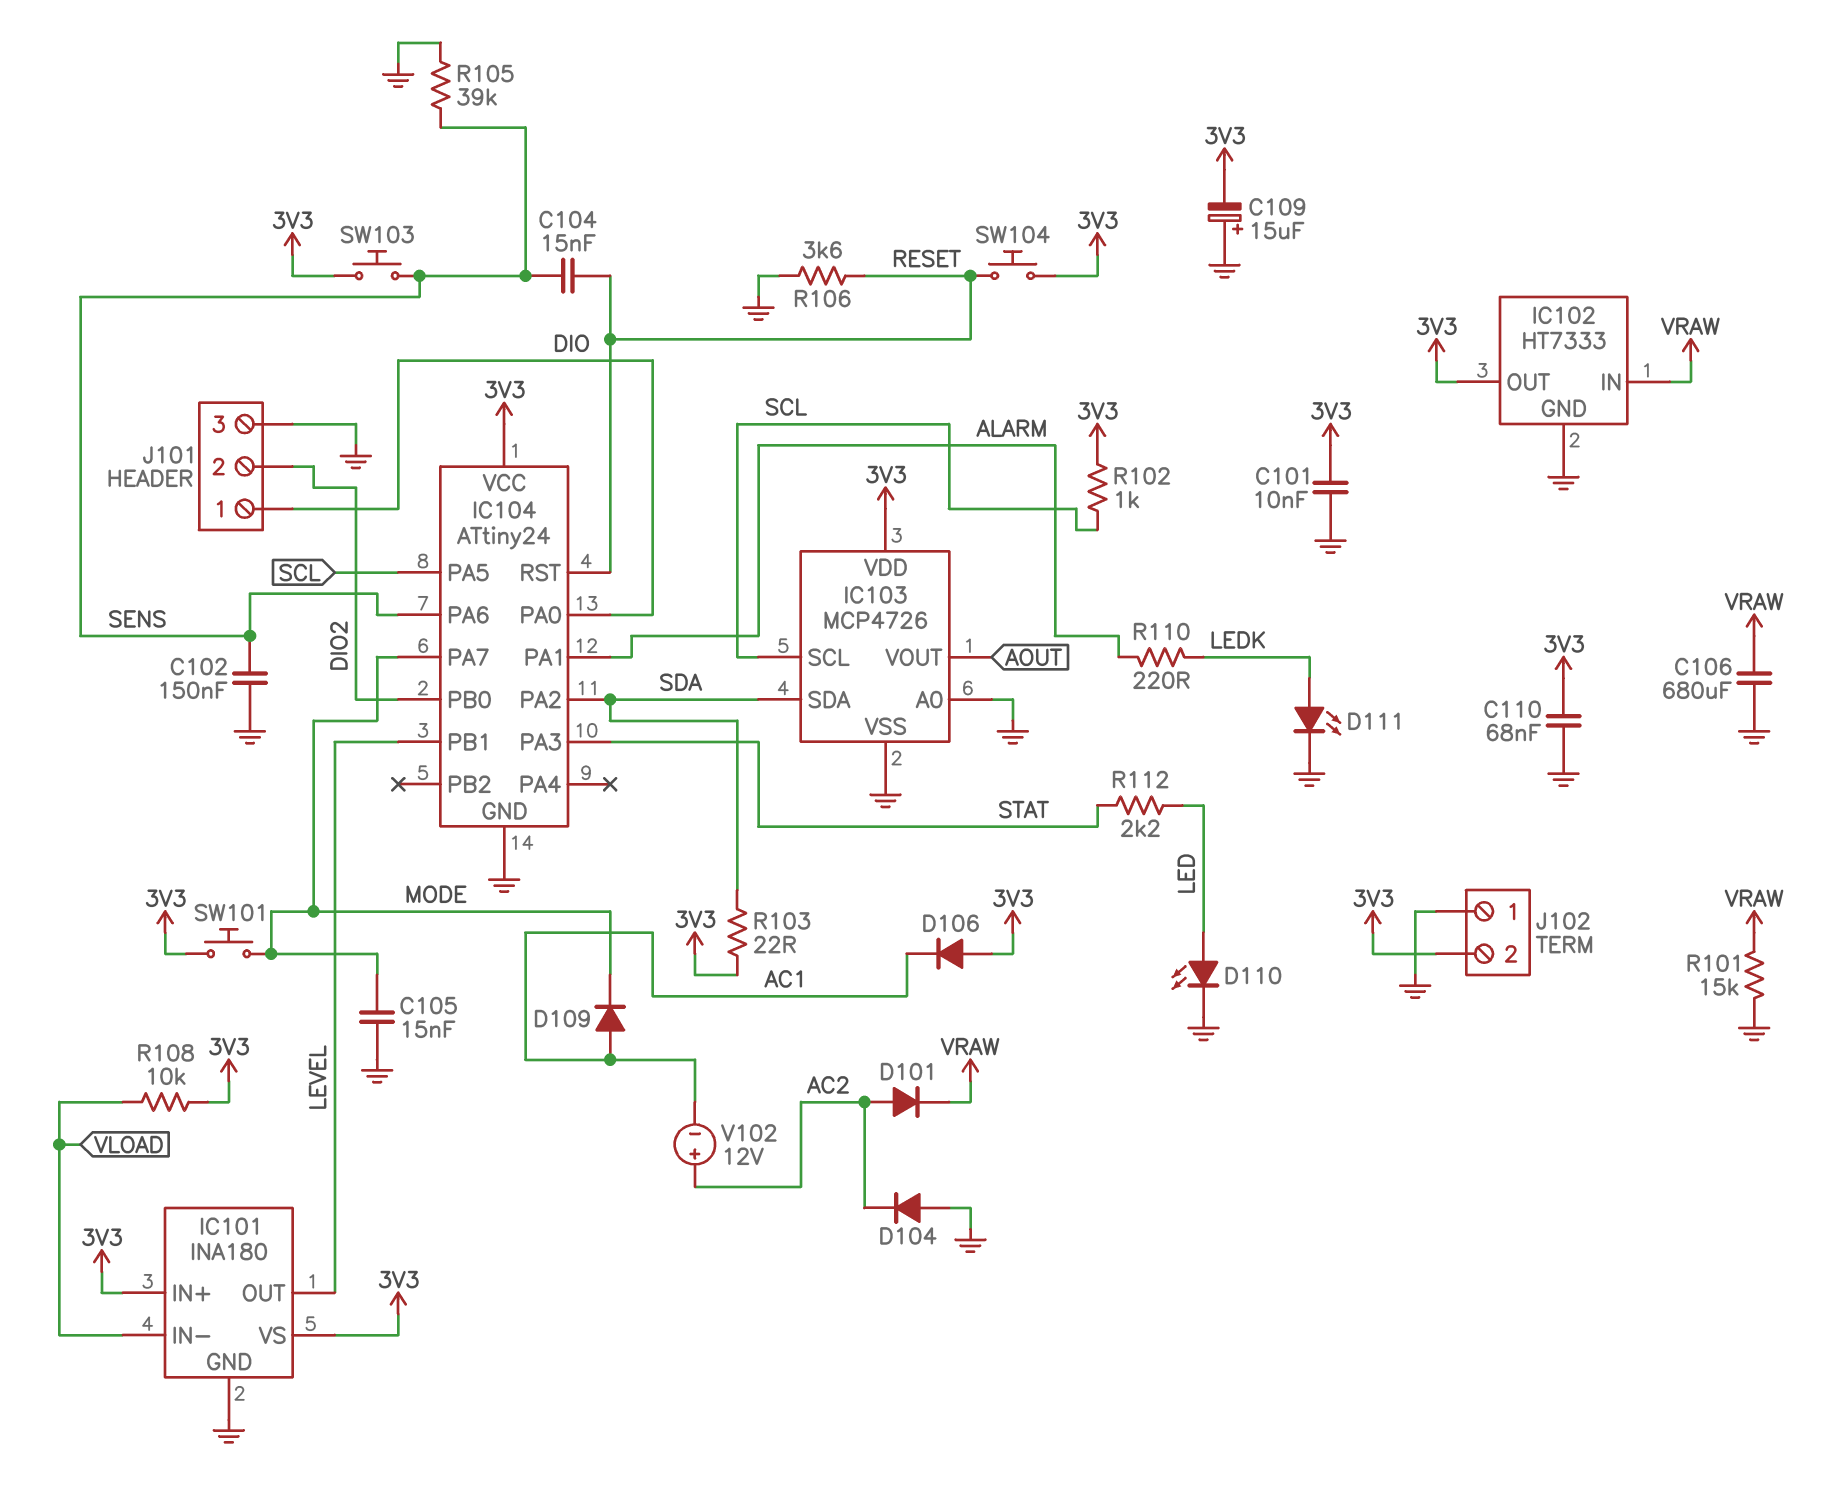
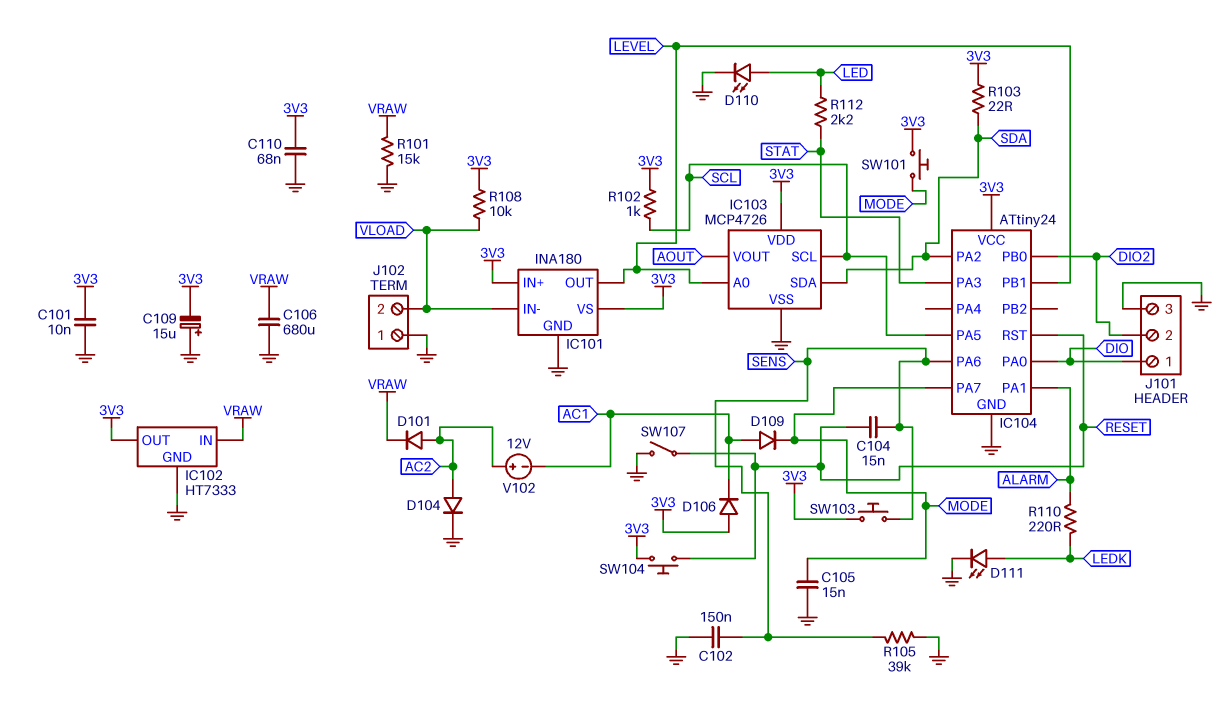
D104: diode (A GND, K AC2) -> diode (A AC2, K GND)
IC103 pin A0: GND -> LEVEL
J102 pin 2: 3V3 -> VLOAD
R106: 3.6k (GND, RESET) -> none
SW107: none -> switch (GND, RESET)

